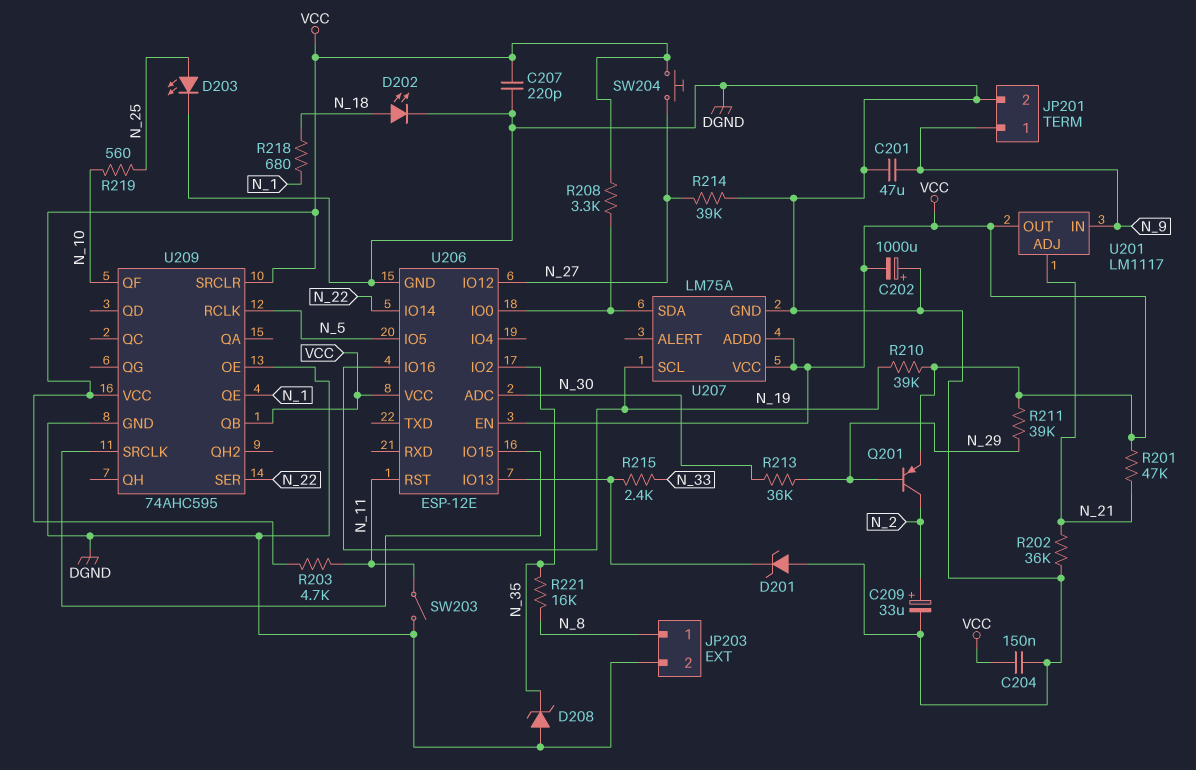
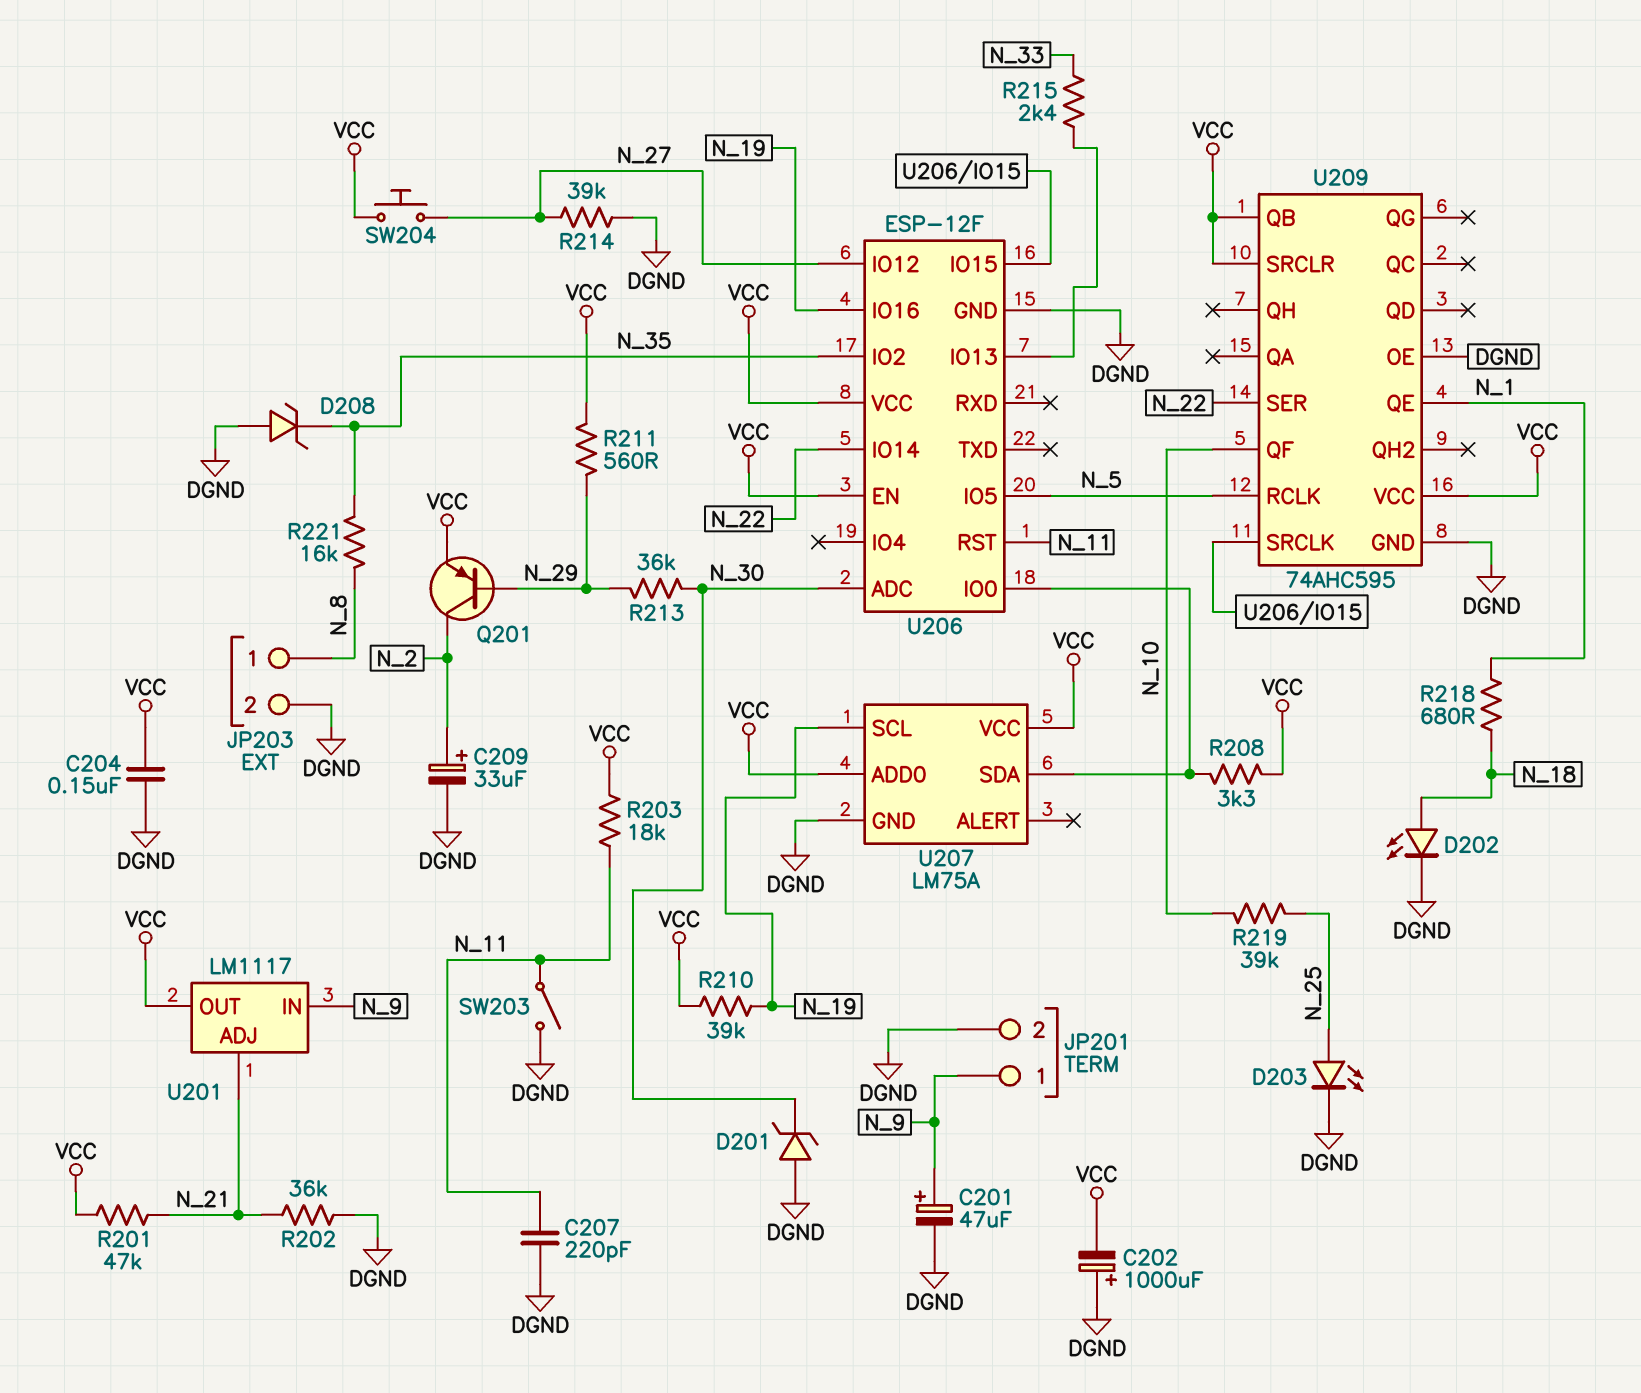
C201: 47uF (DGND, N_9) -> 47uF (plus N_9, minus DGND)
C207: 220pF (DGND, VCC) -> 220pF (DGND, N_11)
D201: zener (A DGND, K U206/IO13) -> zener (A DGND, K N_30)
R203: 4.7k (N_11, VCC) -> 18k (N_11, VCC)
R211: 39k (N_29, VCC) -> 560 (N_29, VCC)
R219: 560 (N_10, N_25) -> 39k (N_10, N_25)
U206: ESP-12E -> ESP-12F

